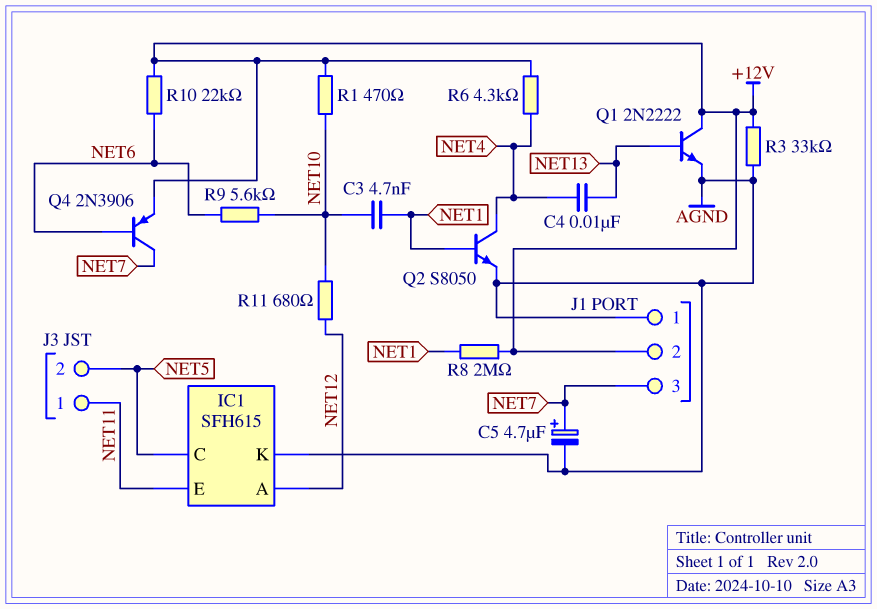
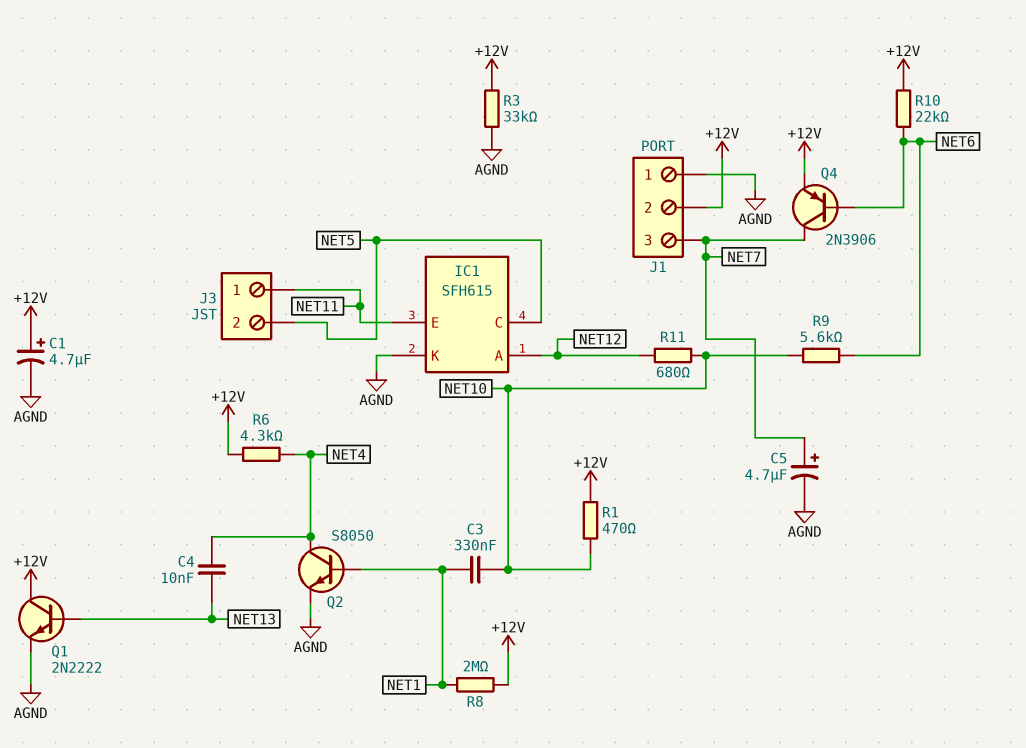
C1: none -> 4.7uF (plus +12V, minus AGND)
C3: 4.7nF (NET1, NET10) -> 330nF (NET1, NET10)

